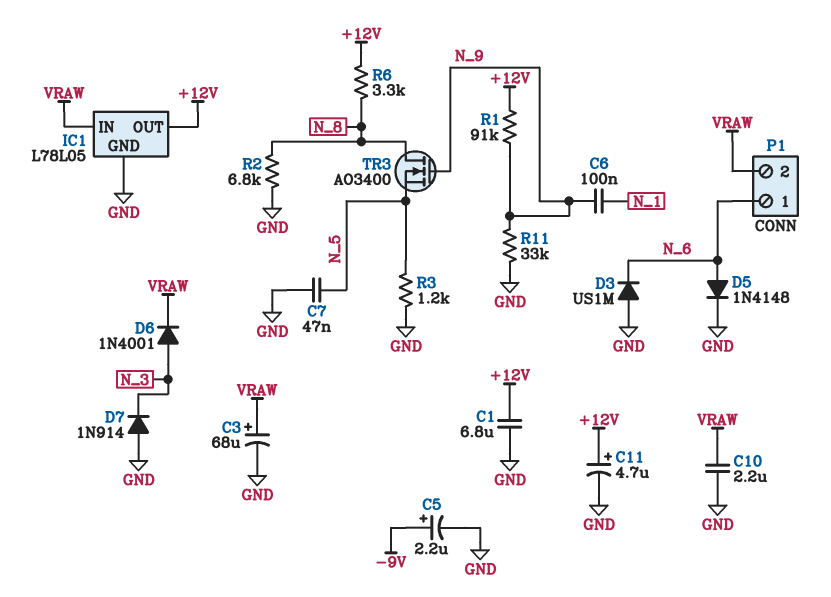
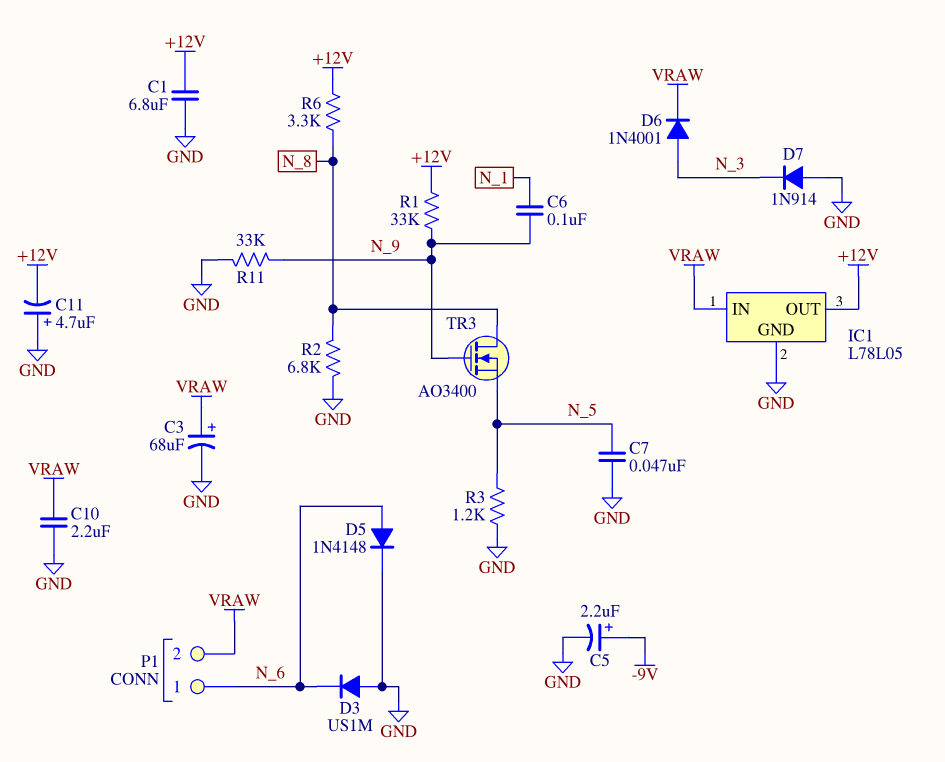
C11: 4.7uF (plus +12V, minus GND) -> 4.7uF (plus GND, minus +12V)
R1: 91k (+12V, N_9) -> 33k (+12V, N_9)

